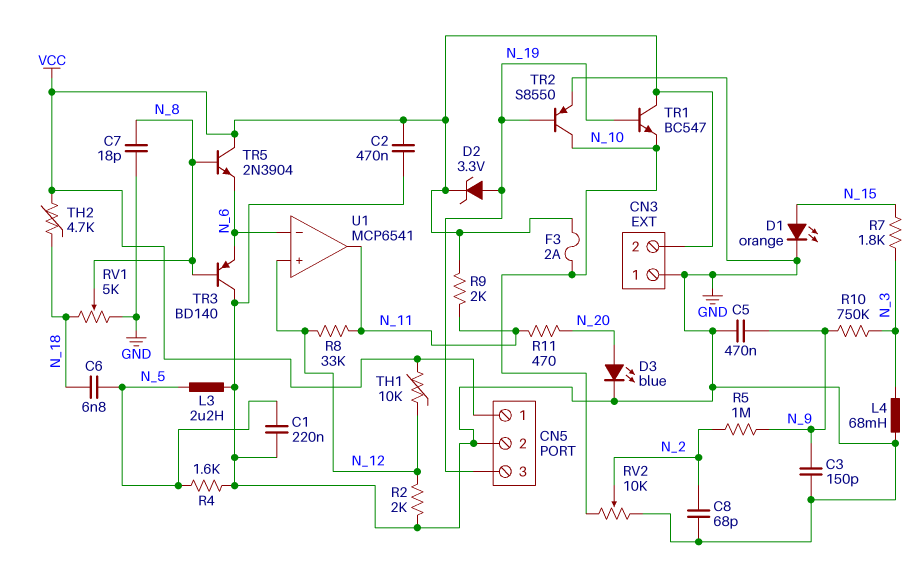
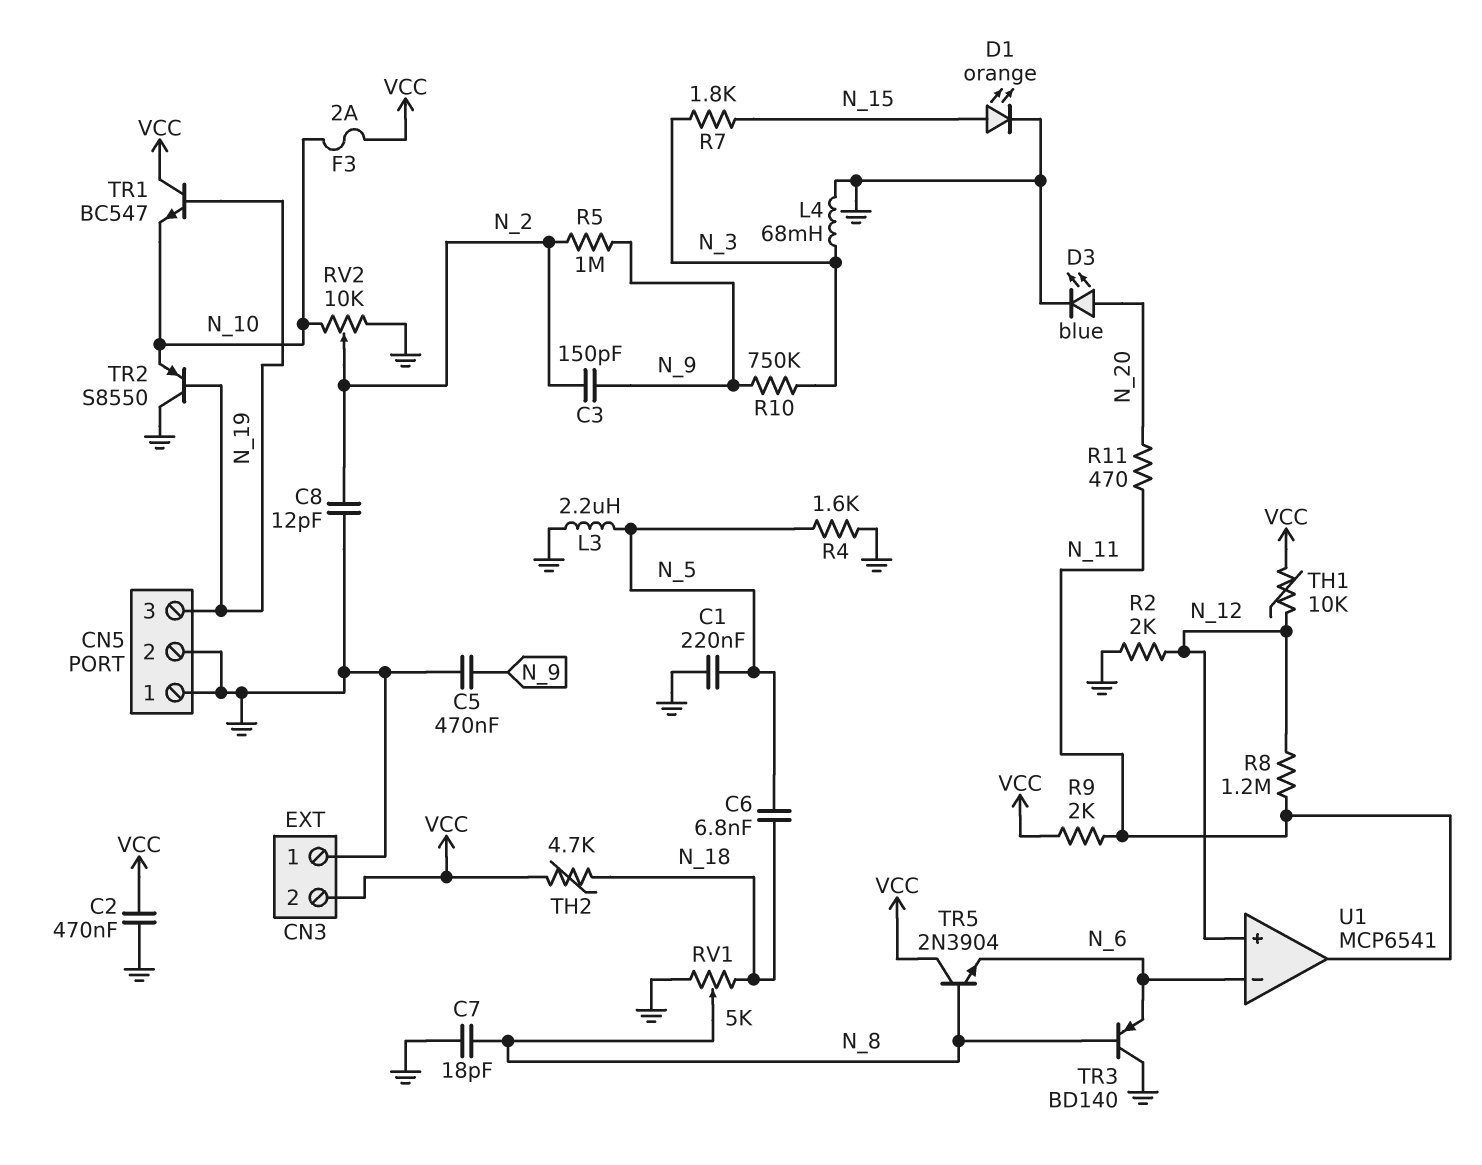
C3: 150pF (GND, N_9) -> 150pF (N_2, N_9)
C8: 68pF (GND, N_2) -> 12pF (GND, N_2)
CN5 pin 1: VCC -> GND
D2: zener 3.3V (A N_19, K VCC) -> none
R8: 33k (N_11, N_12) -> 1.2M (N_11, N_12)
TR2: PNP S8550 (B N_19, C N_10, E GND) -> PNP S8550 (B N_19, C GND, E N_10)

